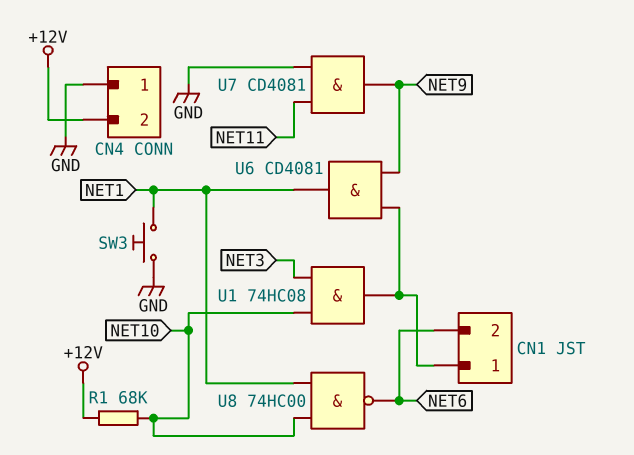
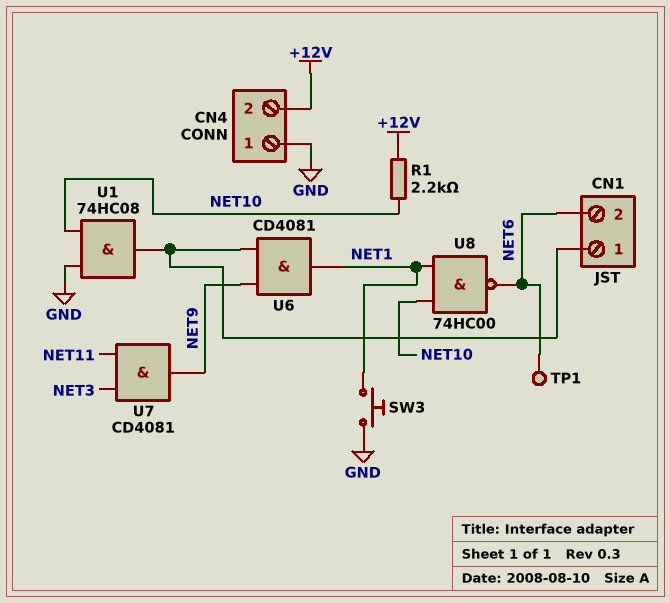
R1: 68k (+12V, NET10) -> 2.2k (+12V, NET10)
TP1: none -> test point (NET6)
U1: AND 74HC08 (in NET3, in NET10, out CN1/1) -> AND 74HC08 (in GND, in NET10, out CN1/1)
U7: AND CD4081 (in GND, in NET11, out NET9) -> AND CD4081 (in NET3, in NET11, out NET9)

